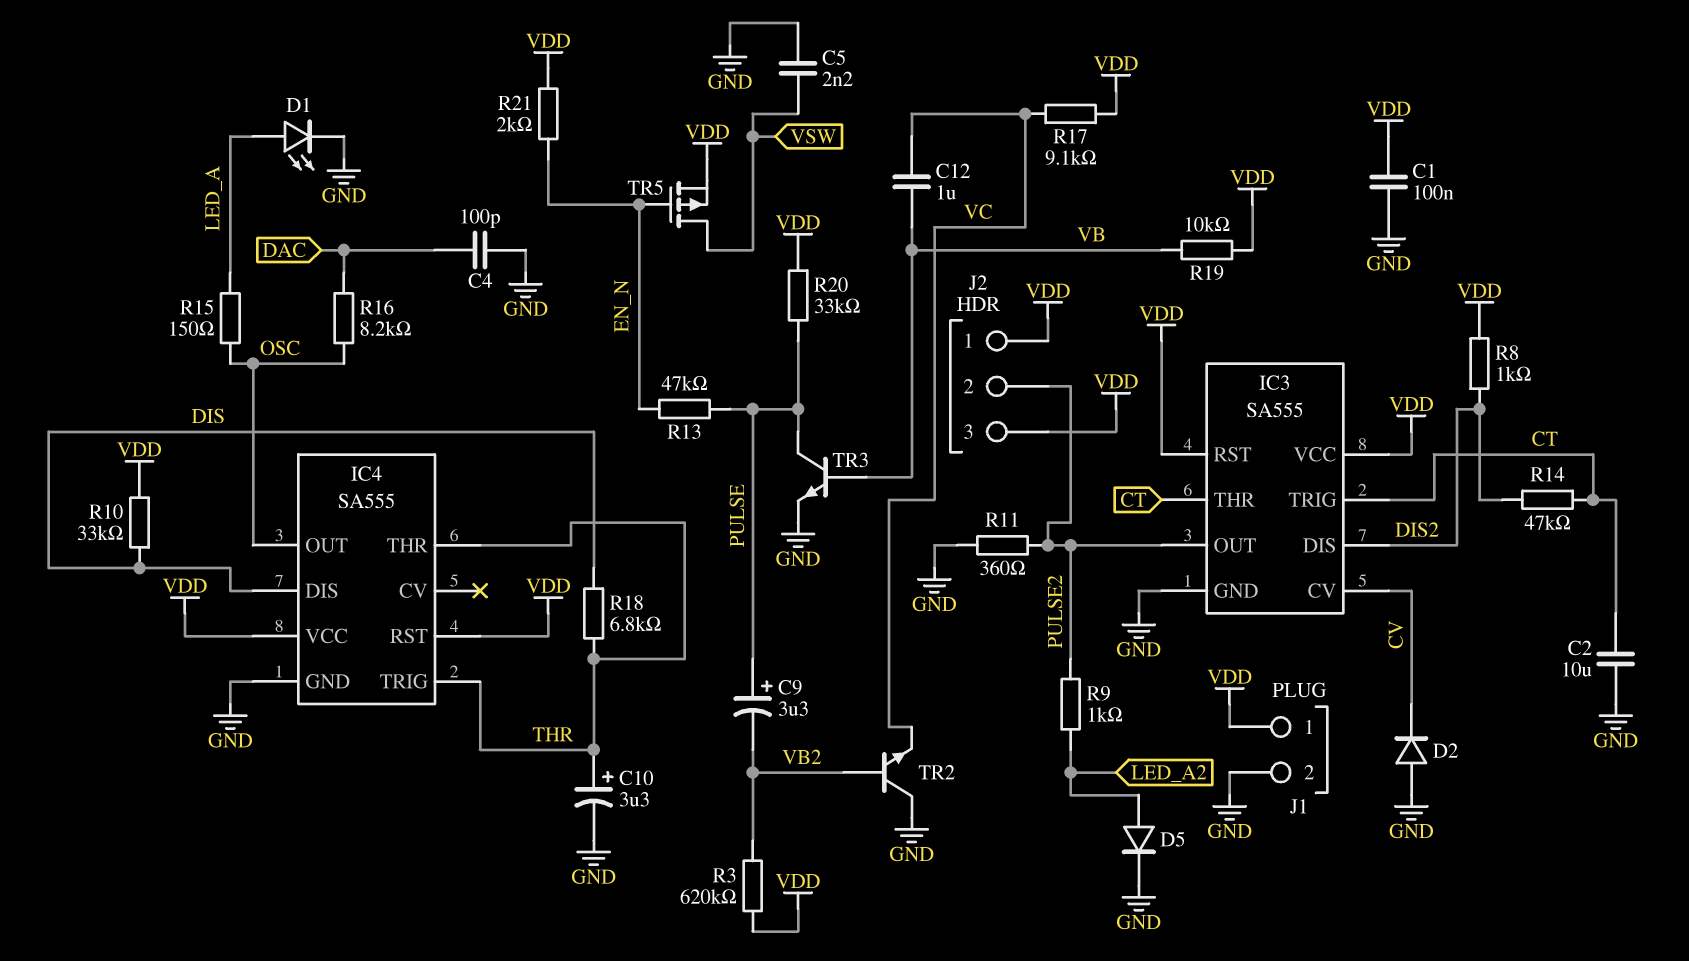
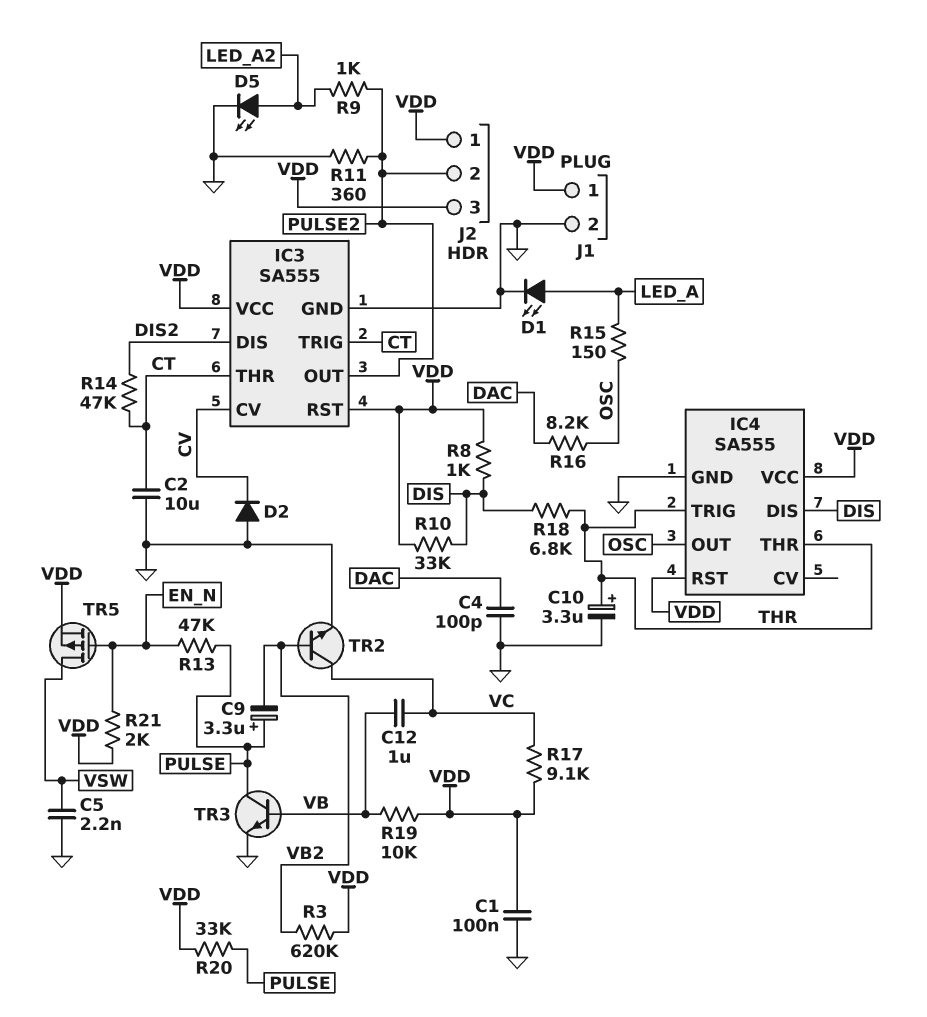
D5: diode (A LED_A2, K GND) -> LED (A LED_A2, K GND)
R8: 1k (DIS2, VDD) -> 1k (DIS, VDD)
TR2: NPN (B VB2, C GND, E VC) -> NPN (B VB2, C VC, E GND)

